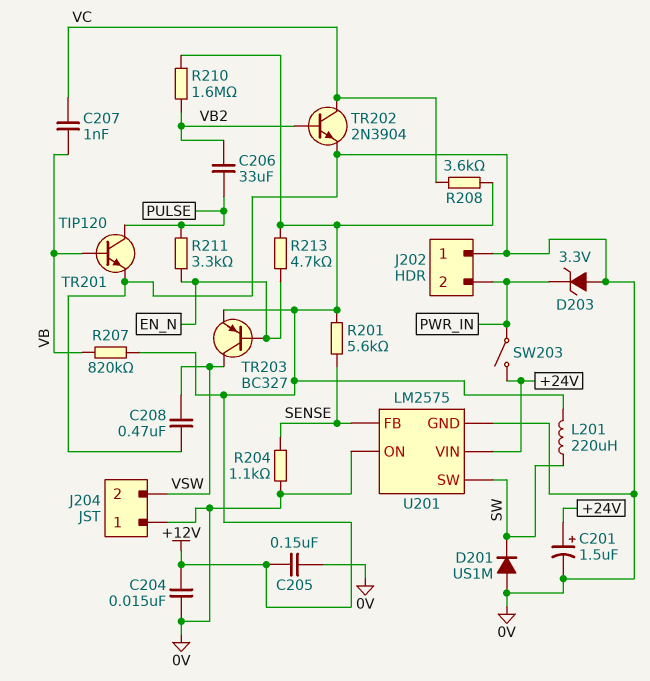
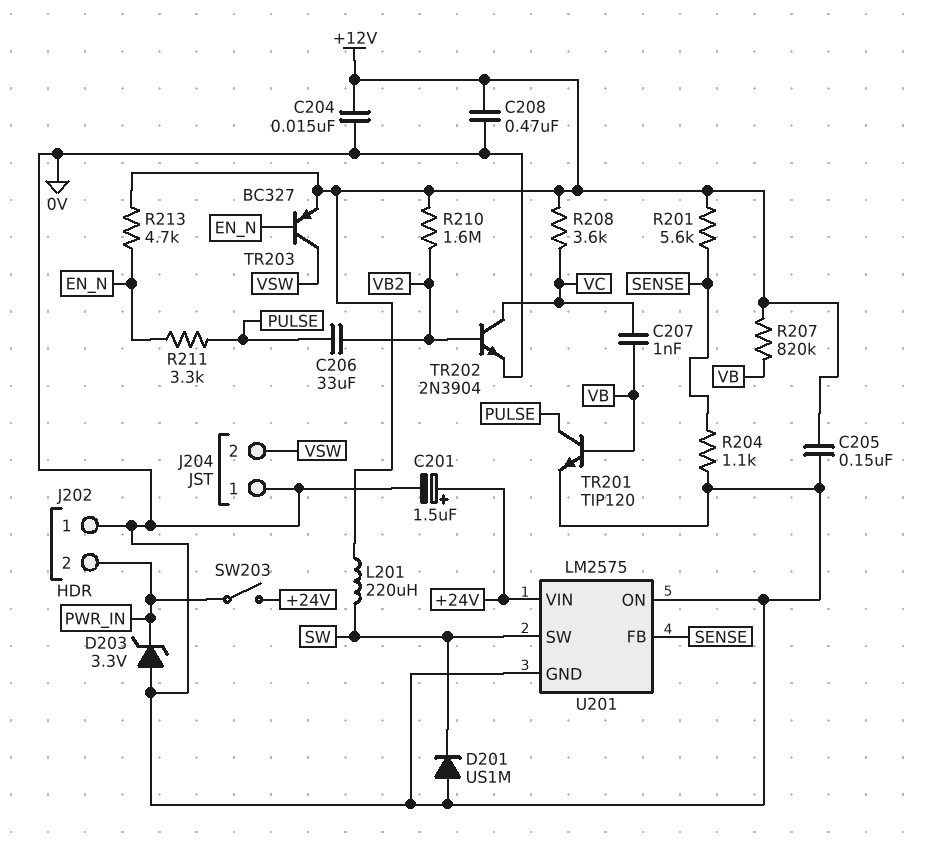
C208: 470nF (0V, VSW) -> 470nF (+12V, 0V)

